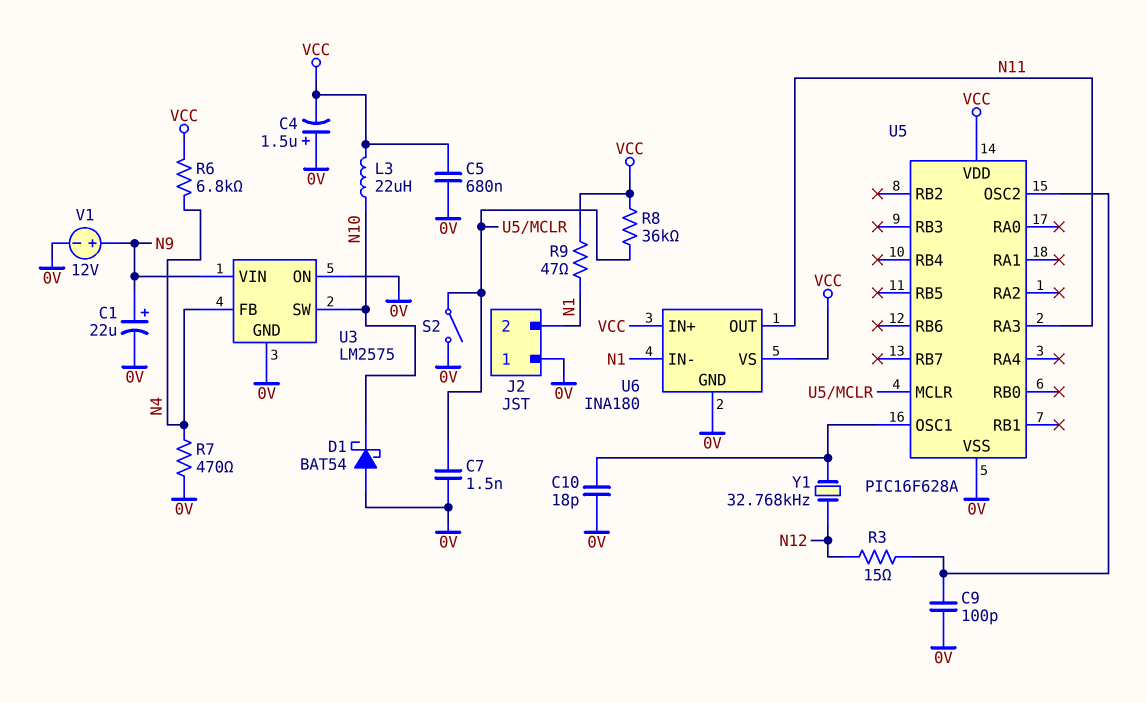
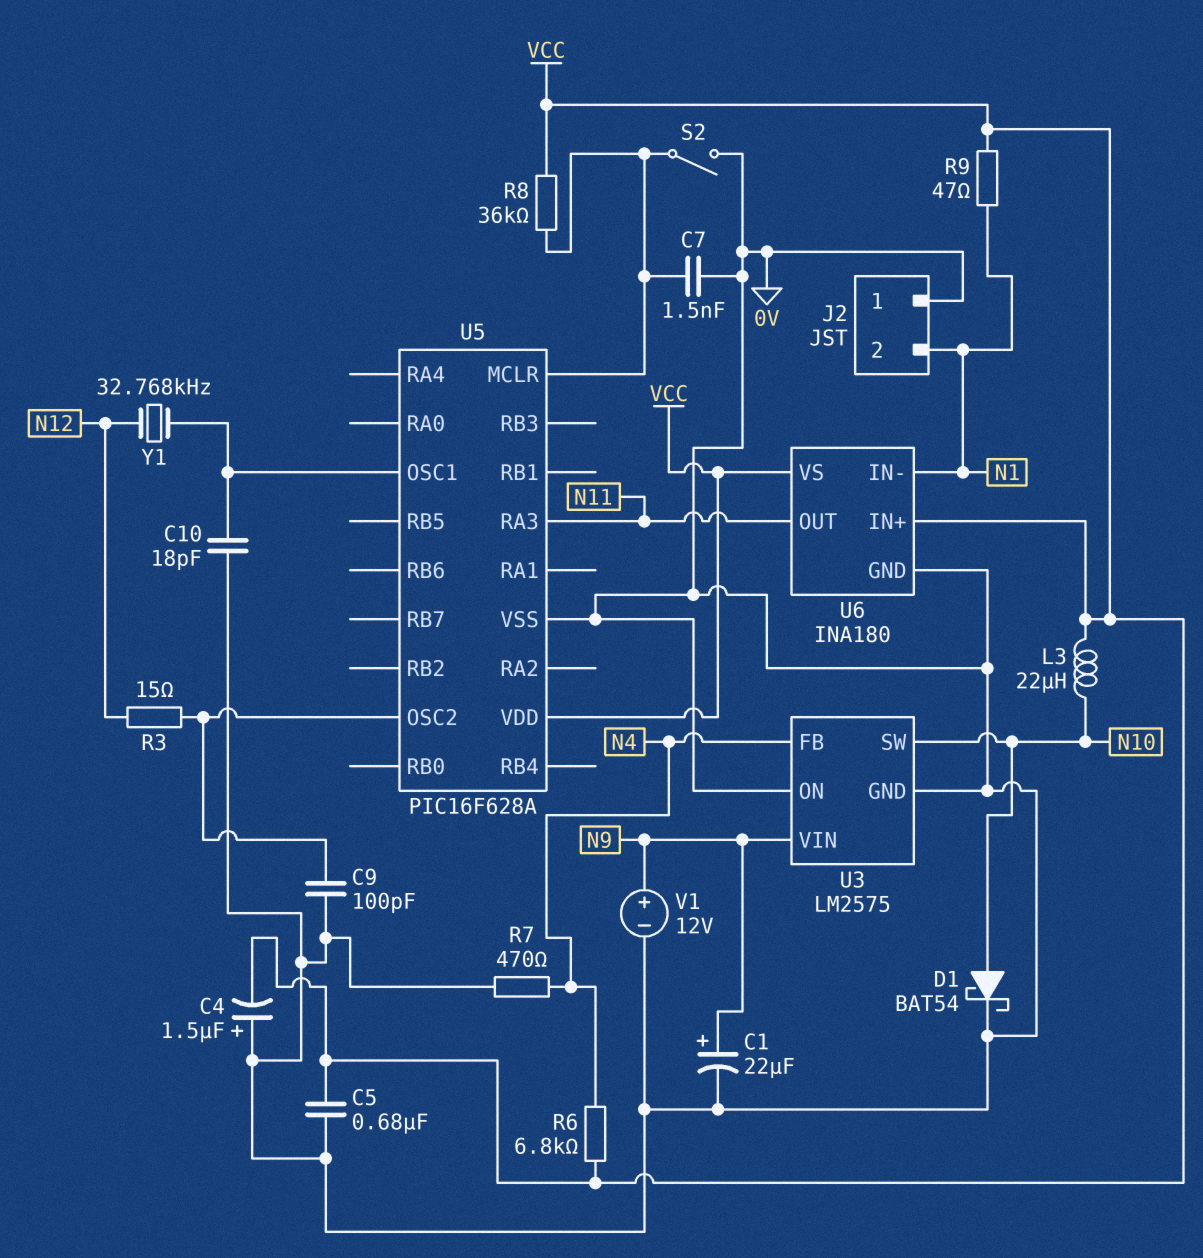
D1: schottky BAT54 (A 0V, K N10) -> schottky BAT54 (A N10, K 0V)

